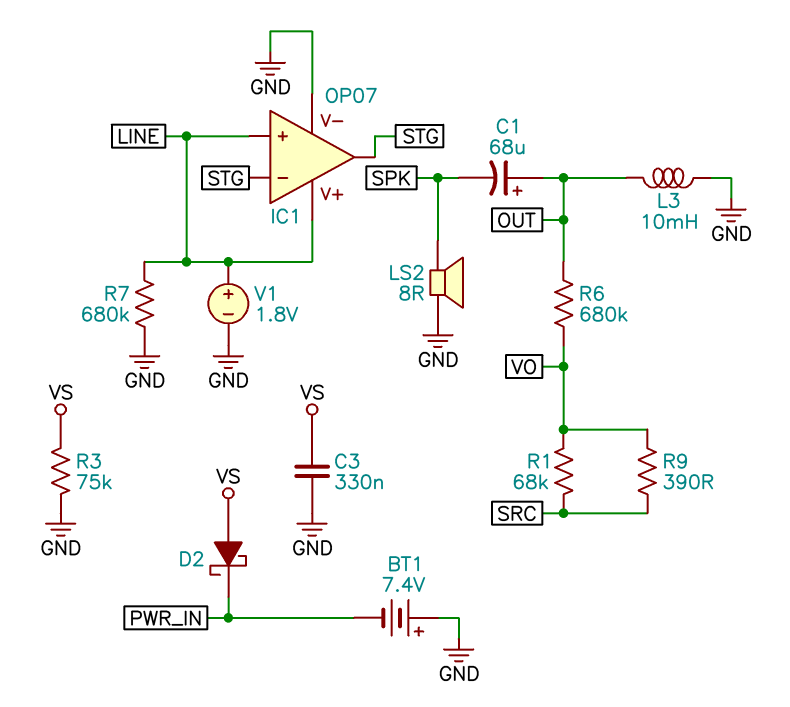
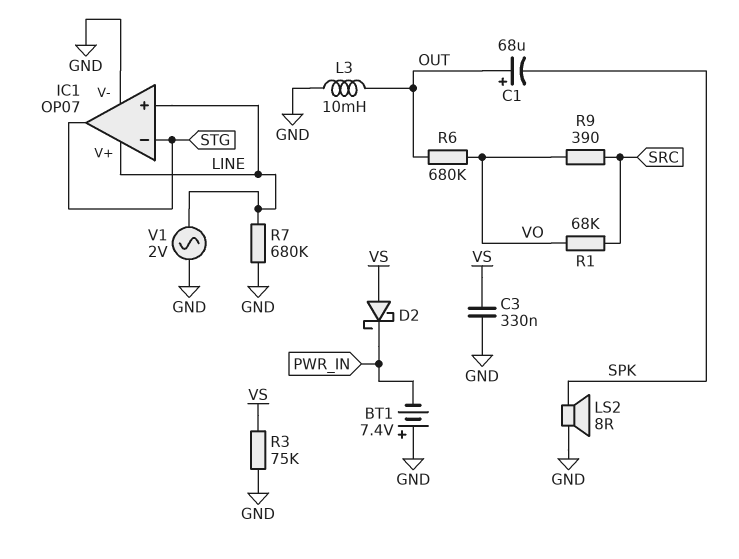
V1: 1.8V (plus LINE, minus GND) -> AC 2V (GND, LINE)

